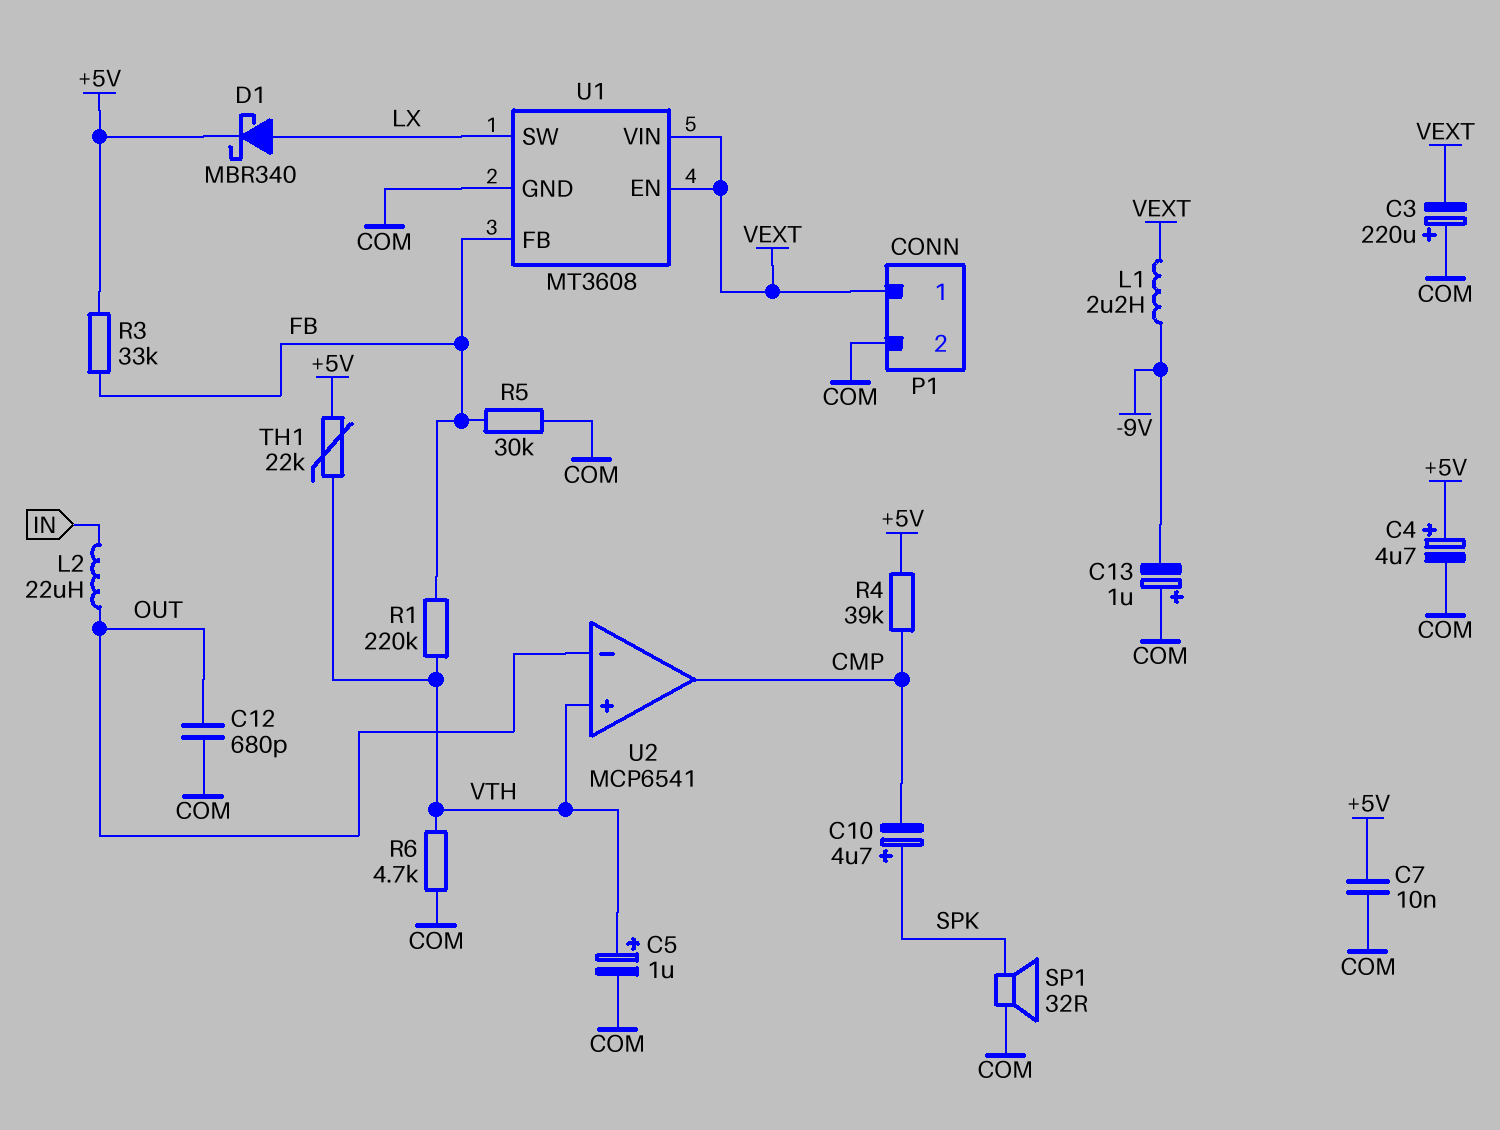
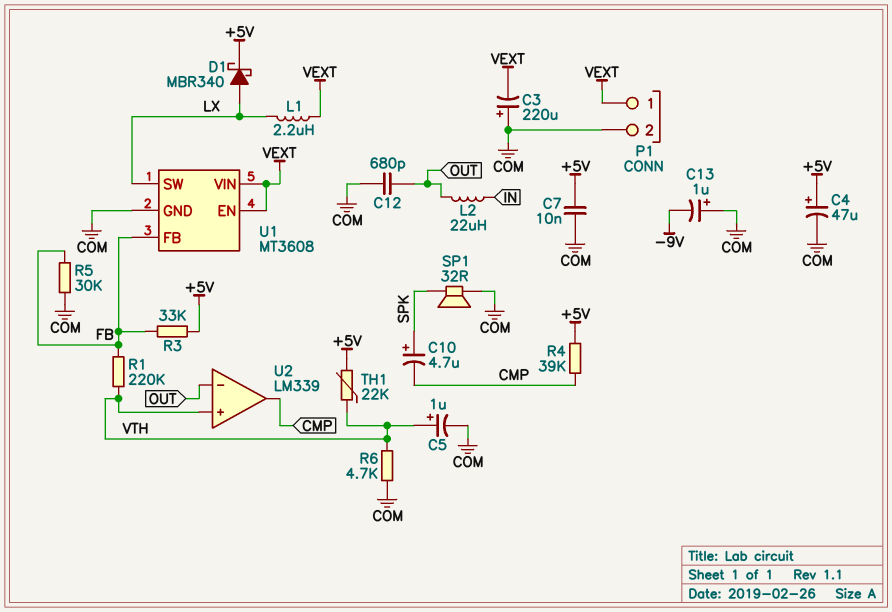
C4: 4.7uF (plus +5V, minus COM) -> 47uF (plus +5V, minus COM)
L1: 2.2uH (-9V, VEXT) -> 2.2uH (LX, VEXT)
U2: MCP6541 -> LM339

